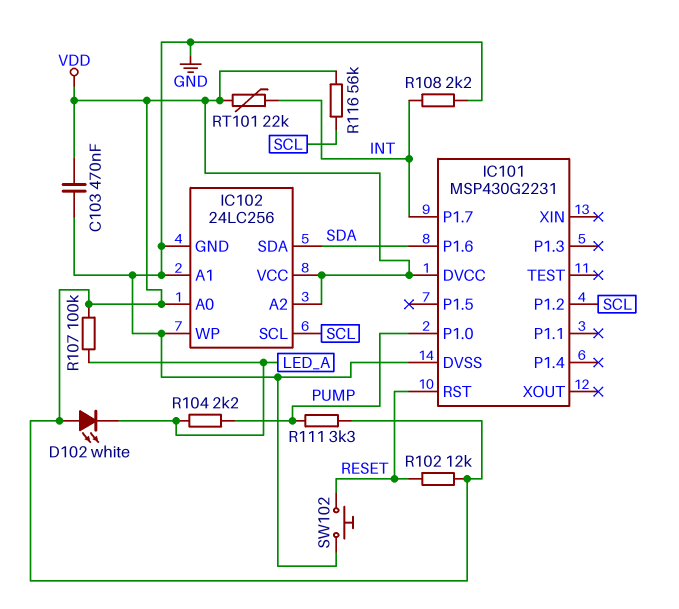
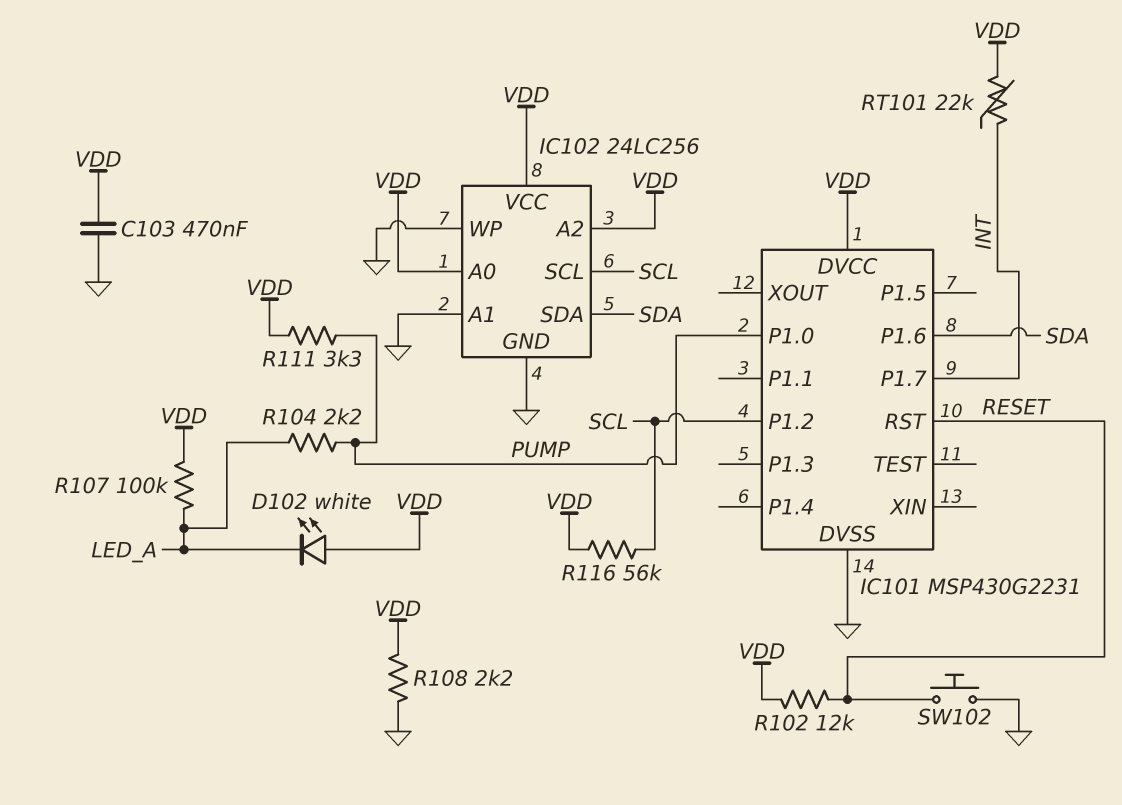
R108: 2.2k (GND, INT) -> 2.2k (GND, VDD)

